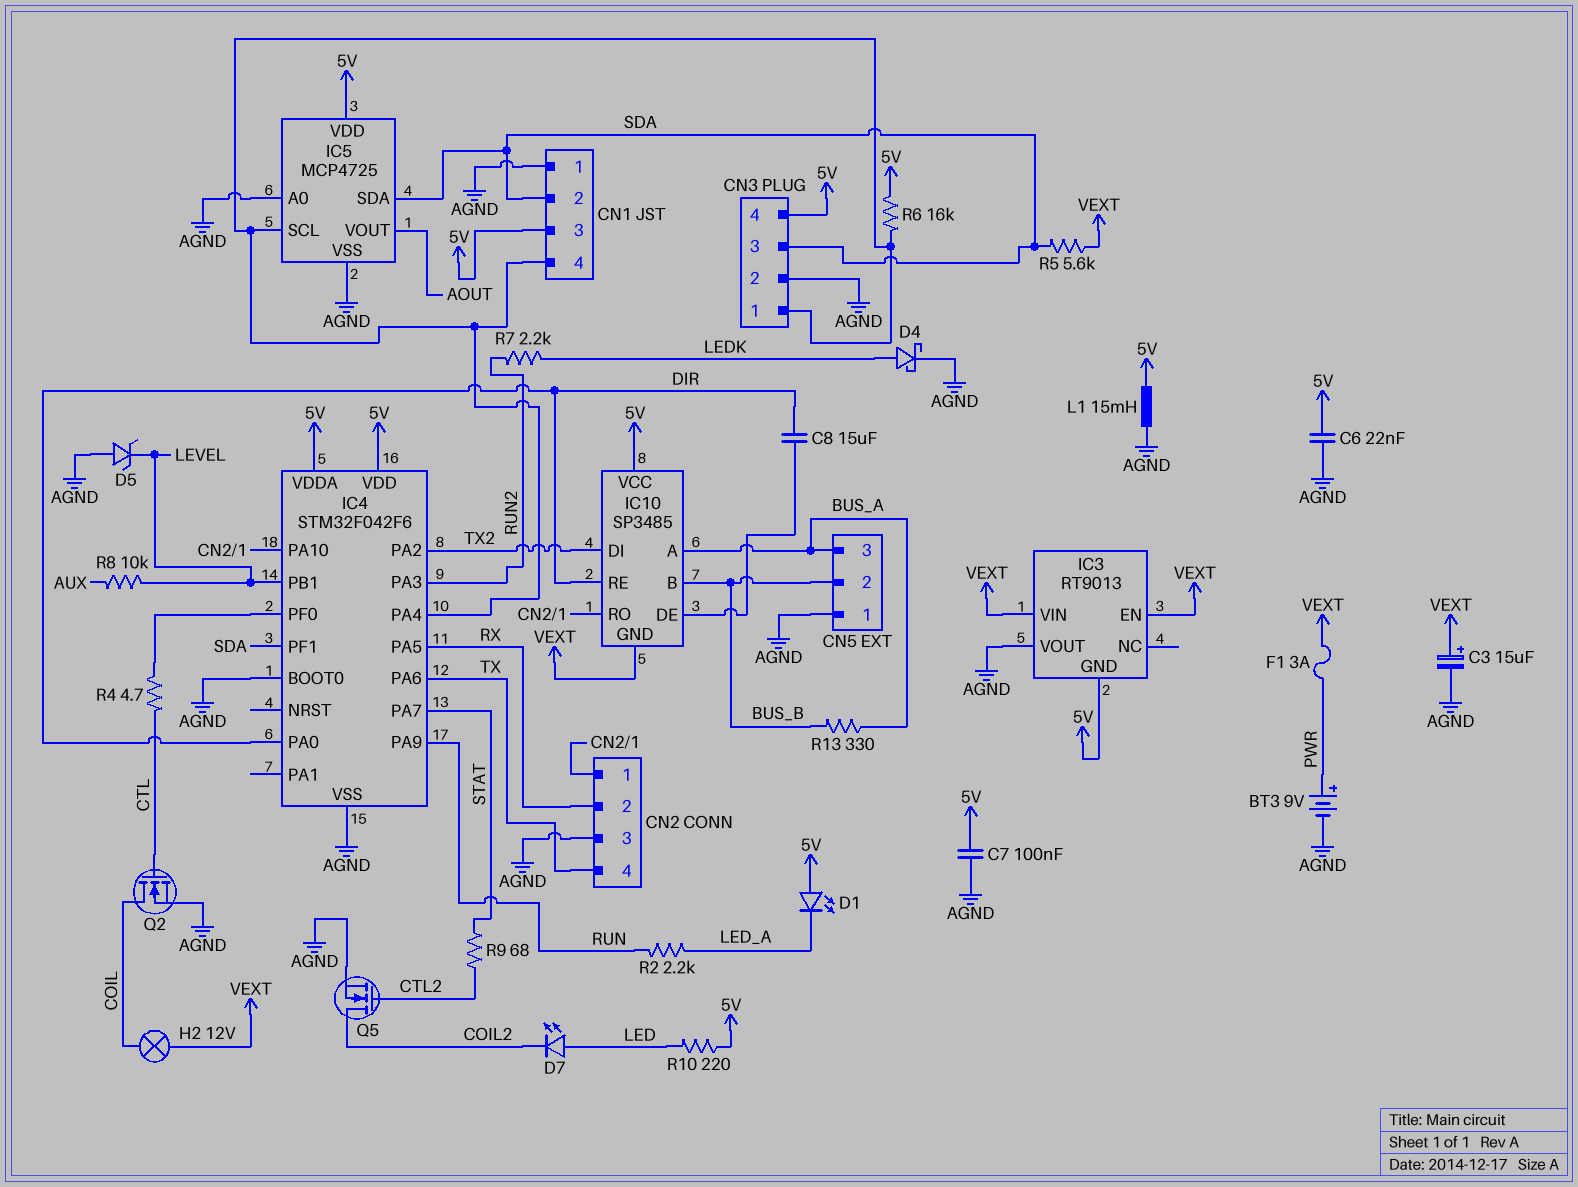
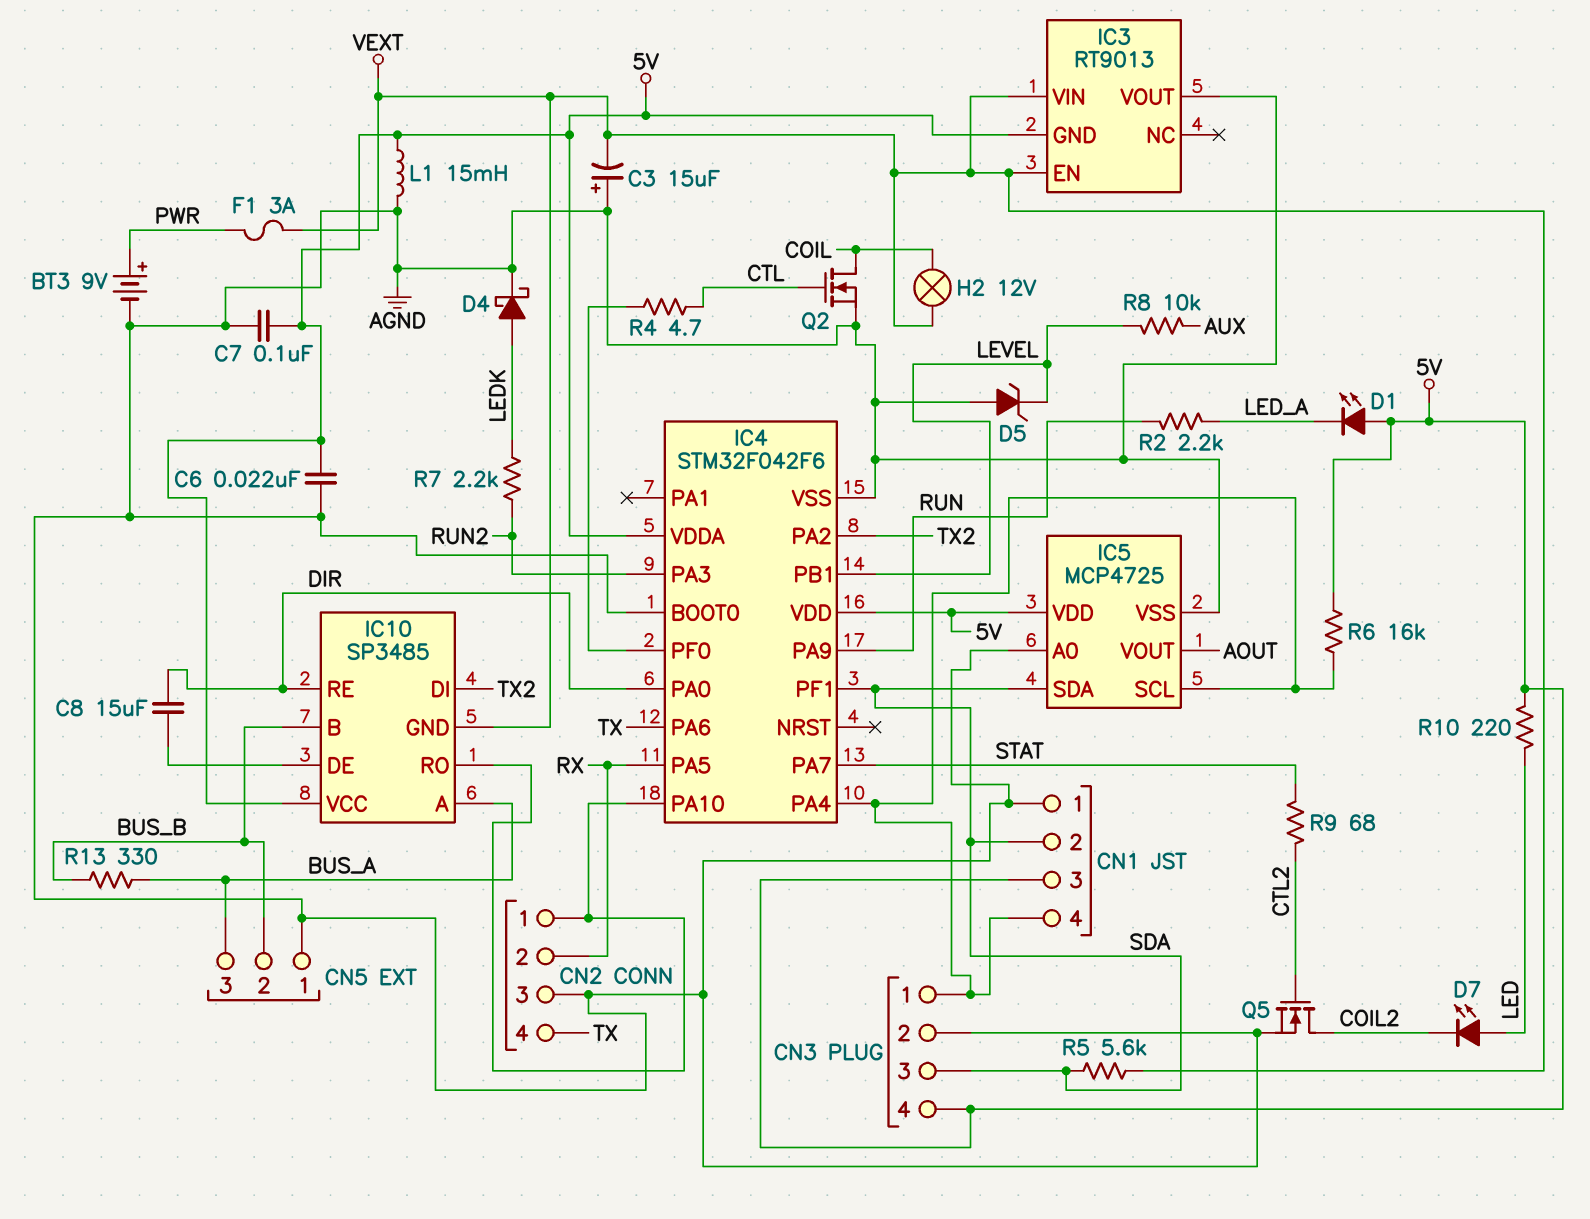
C3: 15uF (plus VEXT, minus AGND) -> 15uF (plus AGND, minus VEXT)

